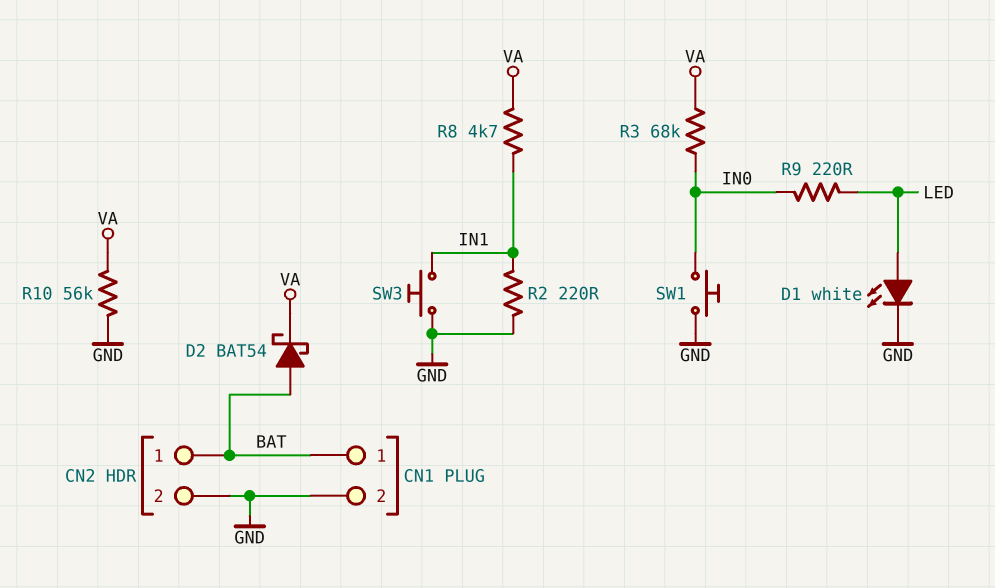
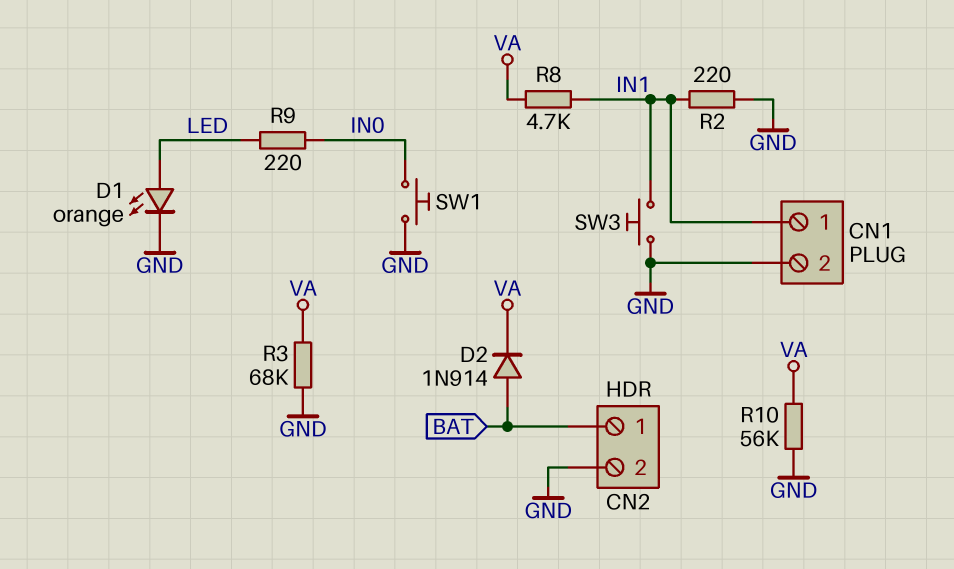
CN1 pin 1: BAT -> IN1
D1: LED white (A LED, K GND) -> LED orange (A LED, K GND)
D2: schottky BAT54 (A BAT, K VA) -> diode 1N914 (A BAT, K VA)
R3: 68k (IN0, VA) -> 68k (GND, VA)

